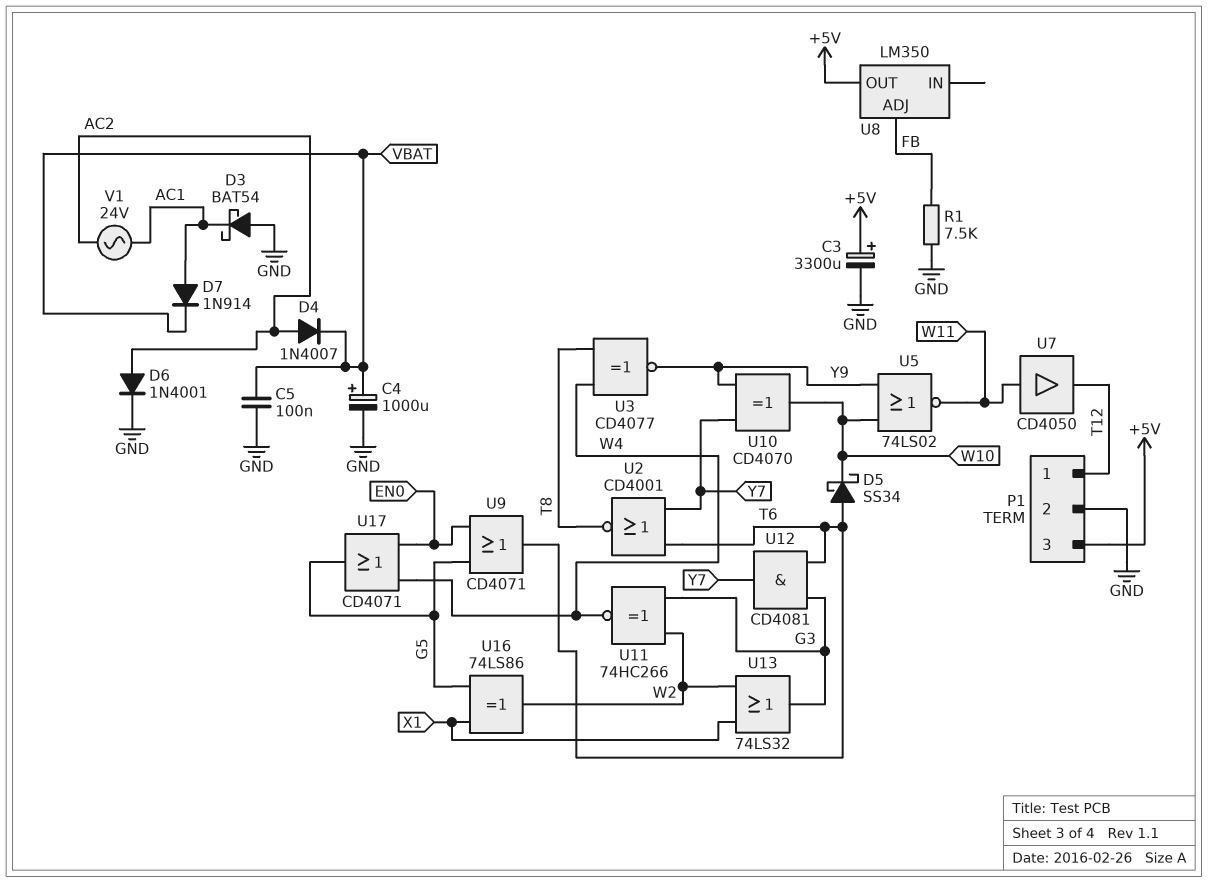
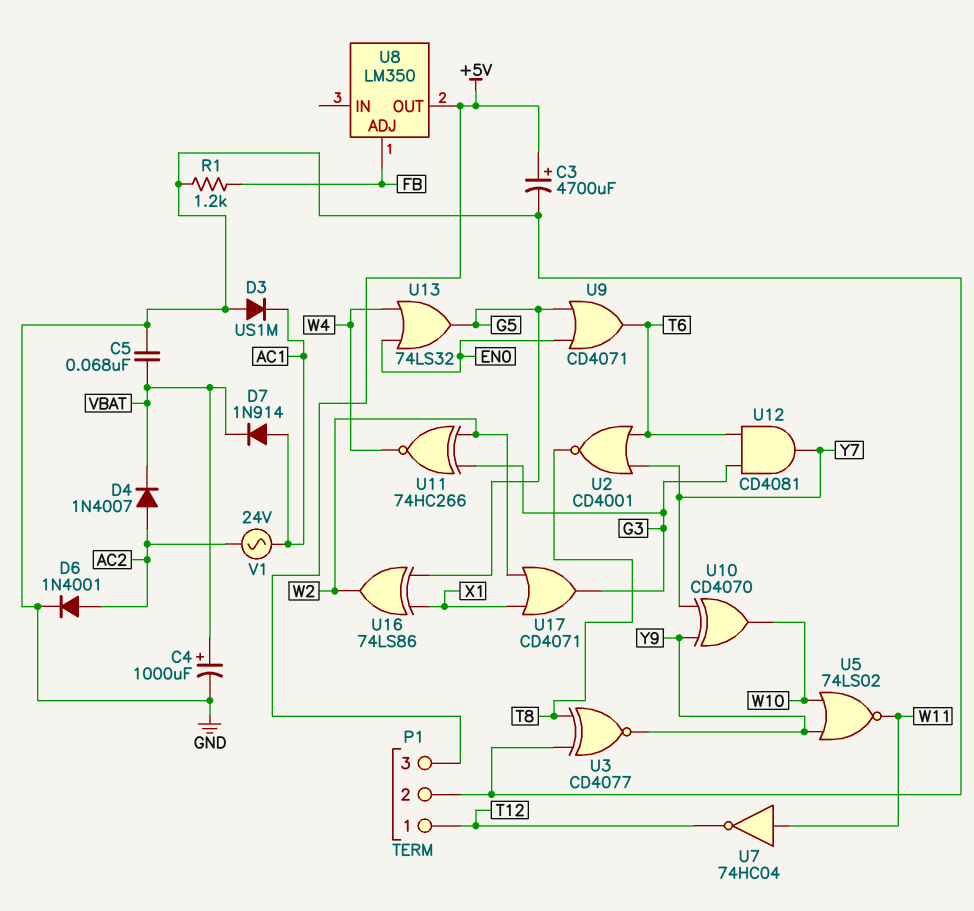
C3: 3300uF (plus +5V, minus GND) -> 4700uF (plus +5V, minus GND)
C5: 100nF (GND, VBAT) -> 68nF (GND, VBAT)
D3: schottky BAT54 (A GND, K AC1) -> diode US1M (A GND, K AC1)
D5: schottky SS34 (A T6, K W10) -> none
R1: 7.5k (FB, GND) -> 1.2k (FB, GND)
U3: XNOR CD4077 (in T8, in W4, out Y9) -> XNOR CD4077 (in GND, in T8, out Y9)
U7: buffer CD4050 (in W11, out T12) -> NOT 74HC04 (in W11, out T12)
U13: OR 74LS32 (in W2, in X1, out G3) -> OR 74LS32 (in EN0, in W4, out G5)
U17: OR CD4071 (in EN0, in W4, out G5) -> OR CD4071 (in W2, in X1, out G3)

